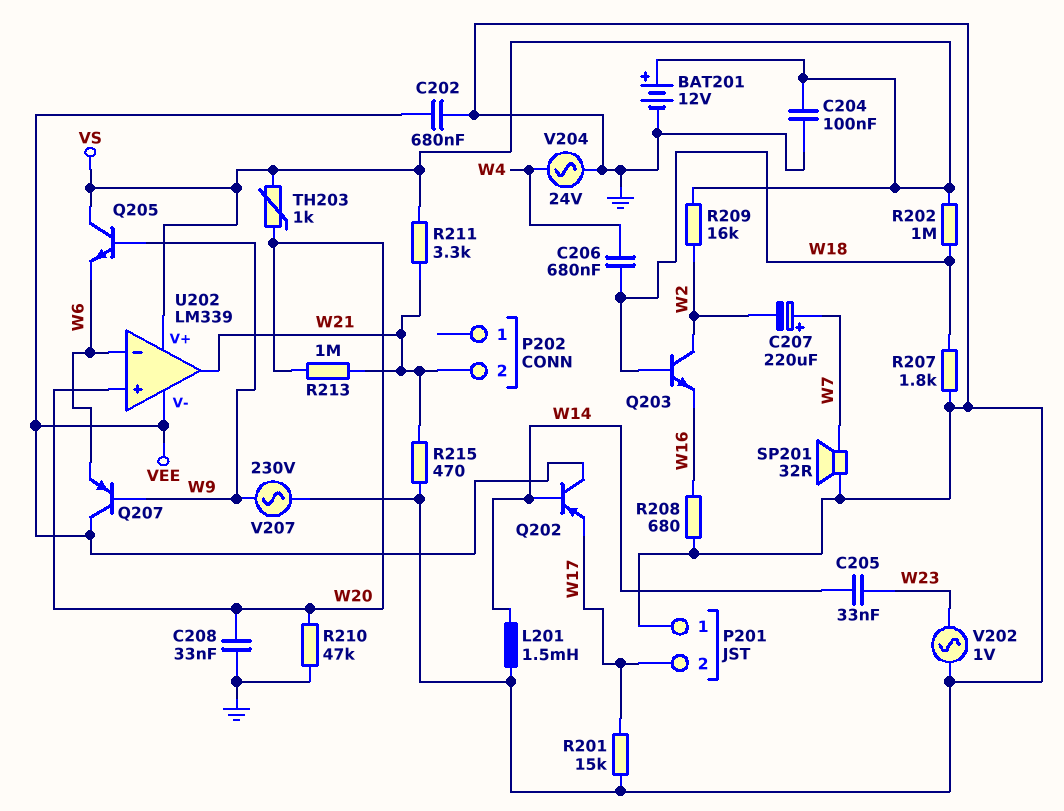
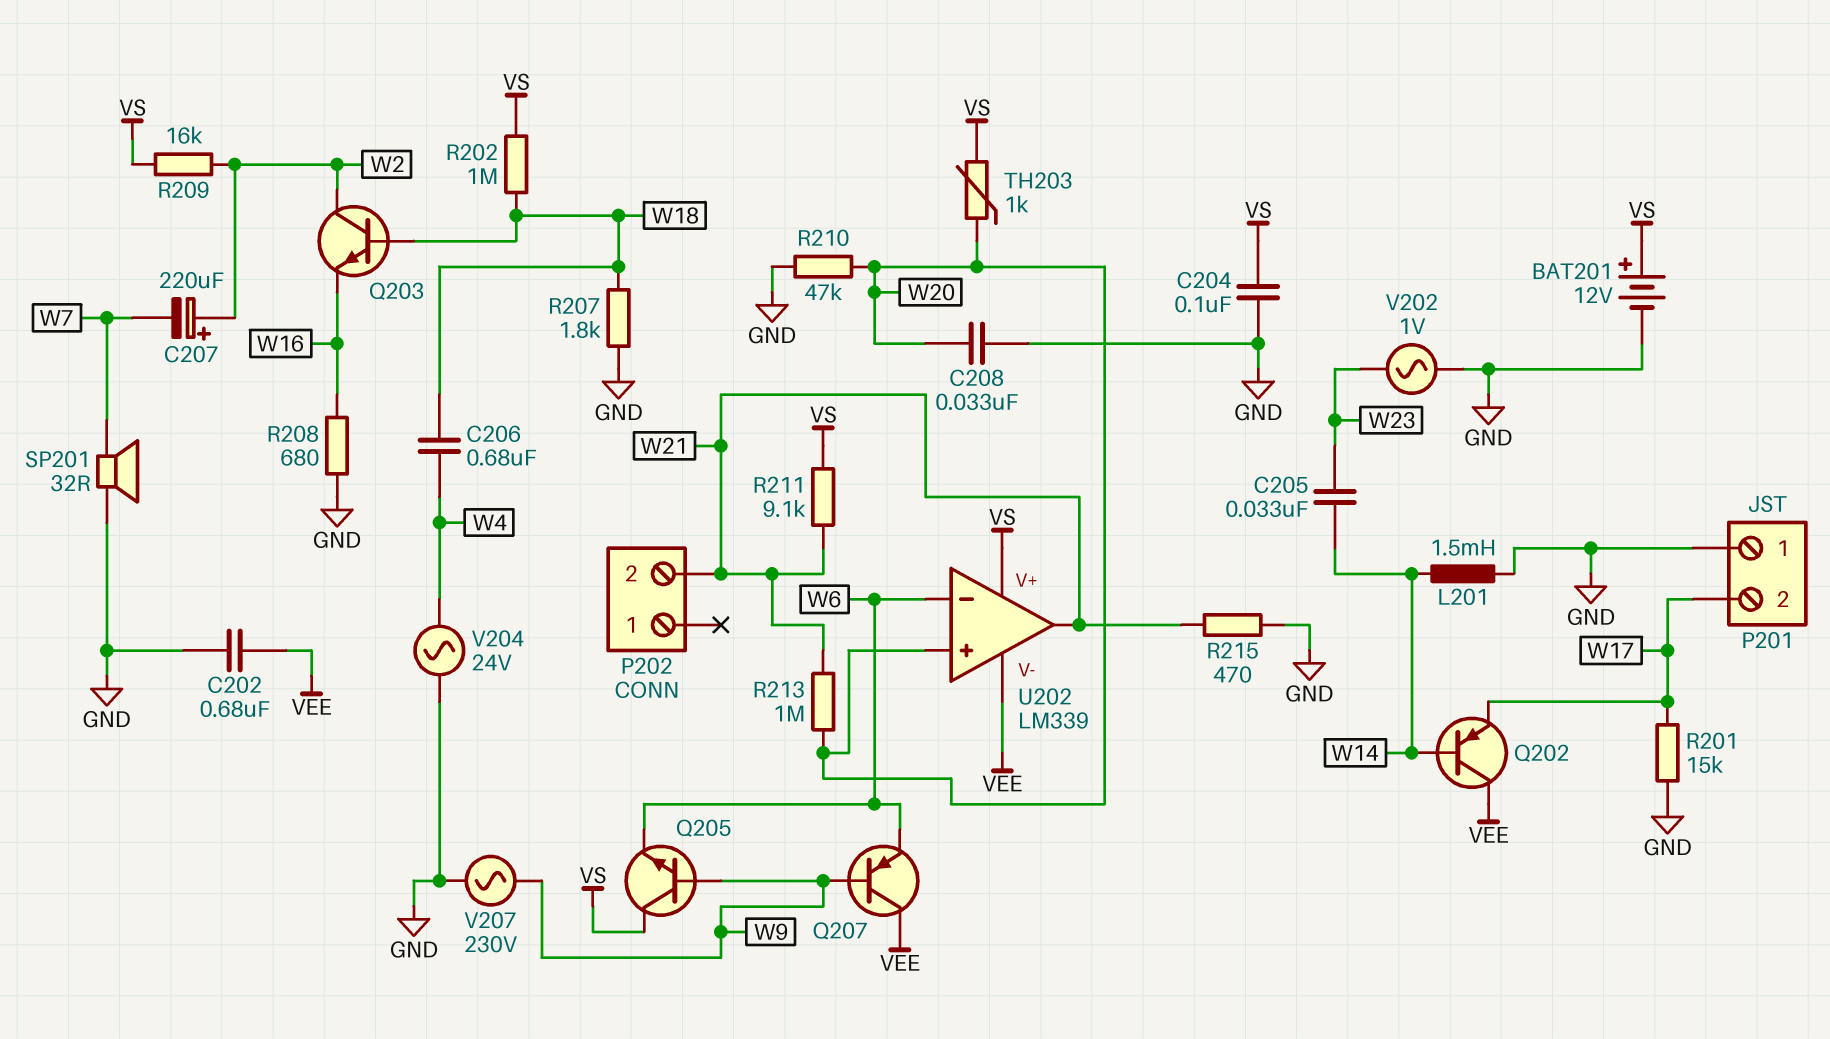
C207: 220uF (plus W7, minus W2) -> 220uF (plus W2, minus W7)
R211: 3.3k (VS, W21) -> 9.1k (VS, W21)

